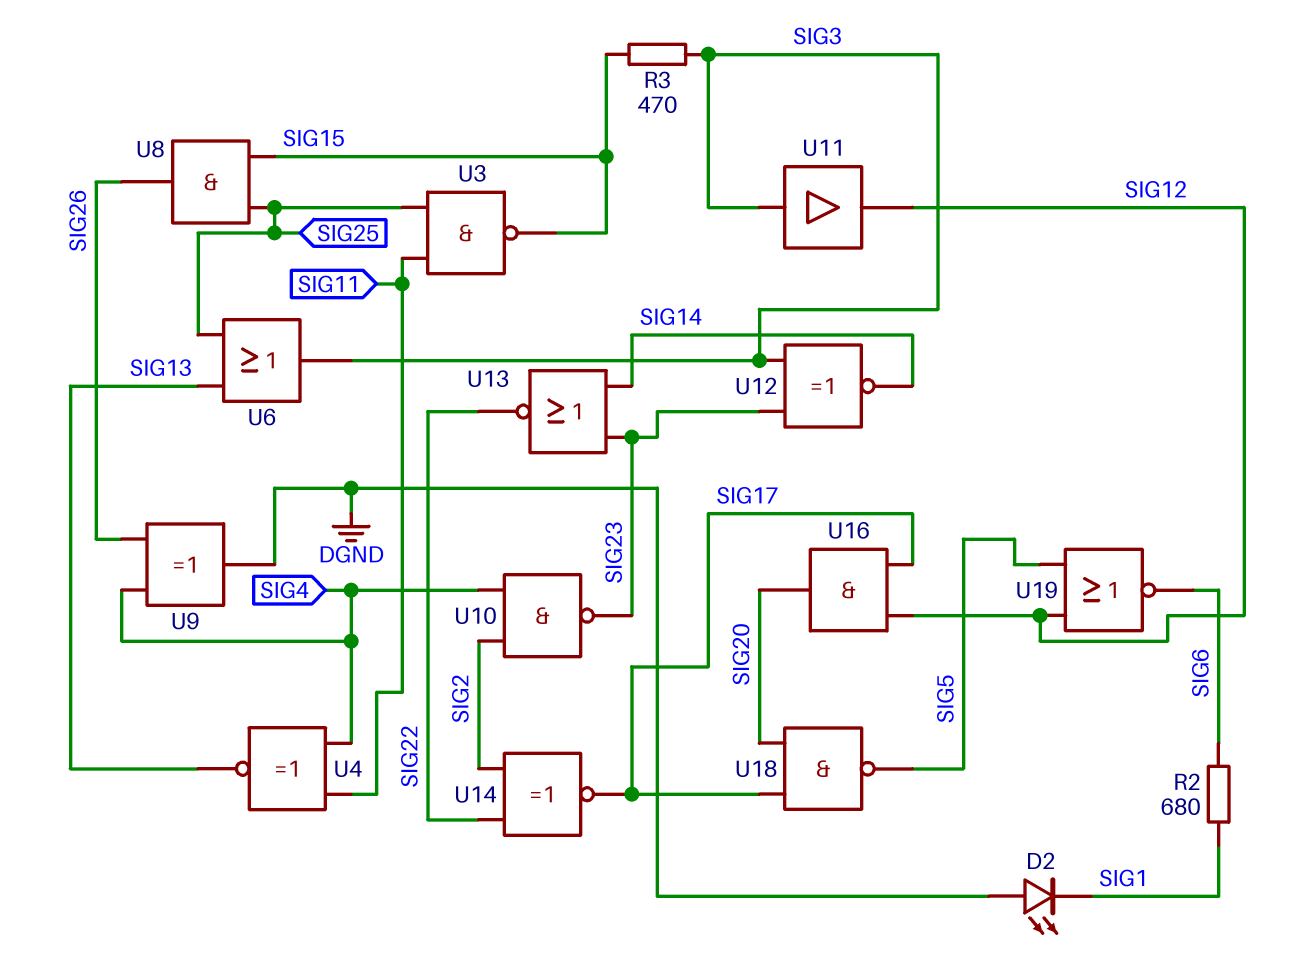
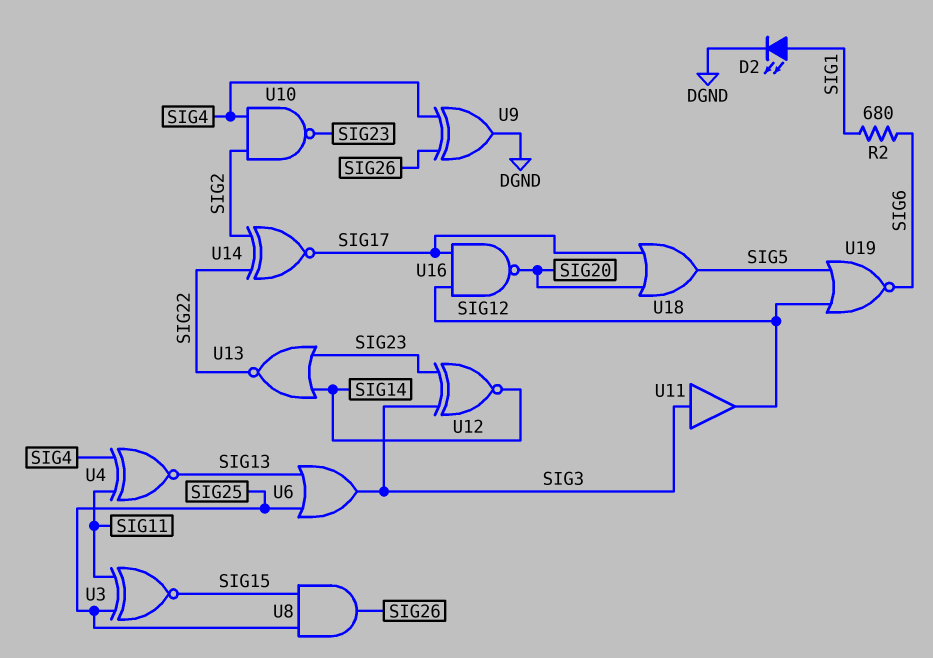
D2: LED (A DGND, K SIG1) -> LED (A SIG1, K DGND)
R3: 470 (SIG3, SIG15) -> none
U3: NAND (in SIG11, in SIG25, out SIG15) -> XNOR (in SIG11, in SIG25, out SIG15)
U16: AND (in SIG12, in SIG17, out SIG20) -> NAND (in SIG12, in SIG17, out SIG20)
U18: NAND (in SIG17, in SIG20, out SIG5) -> OR (in SIG17, in SIG20, out SIG5)

